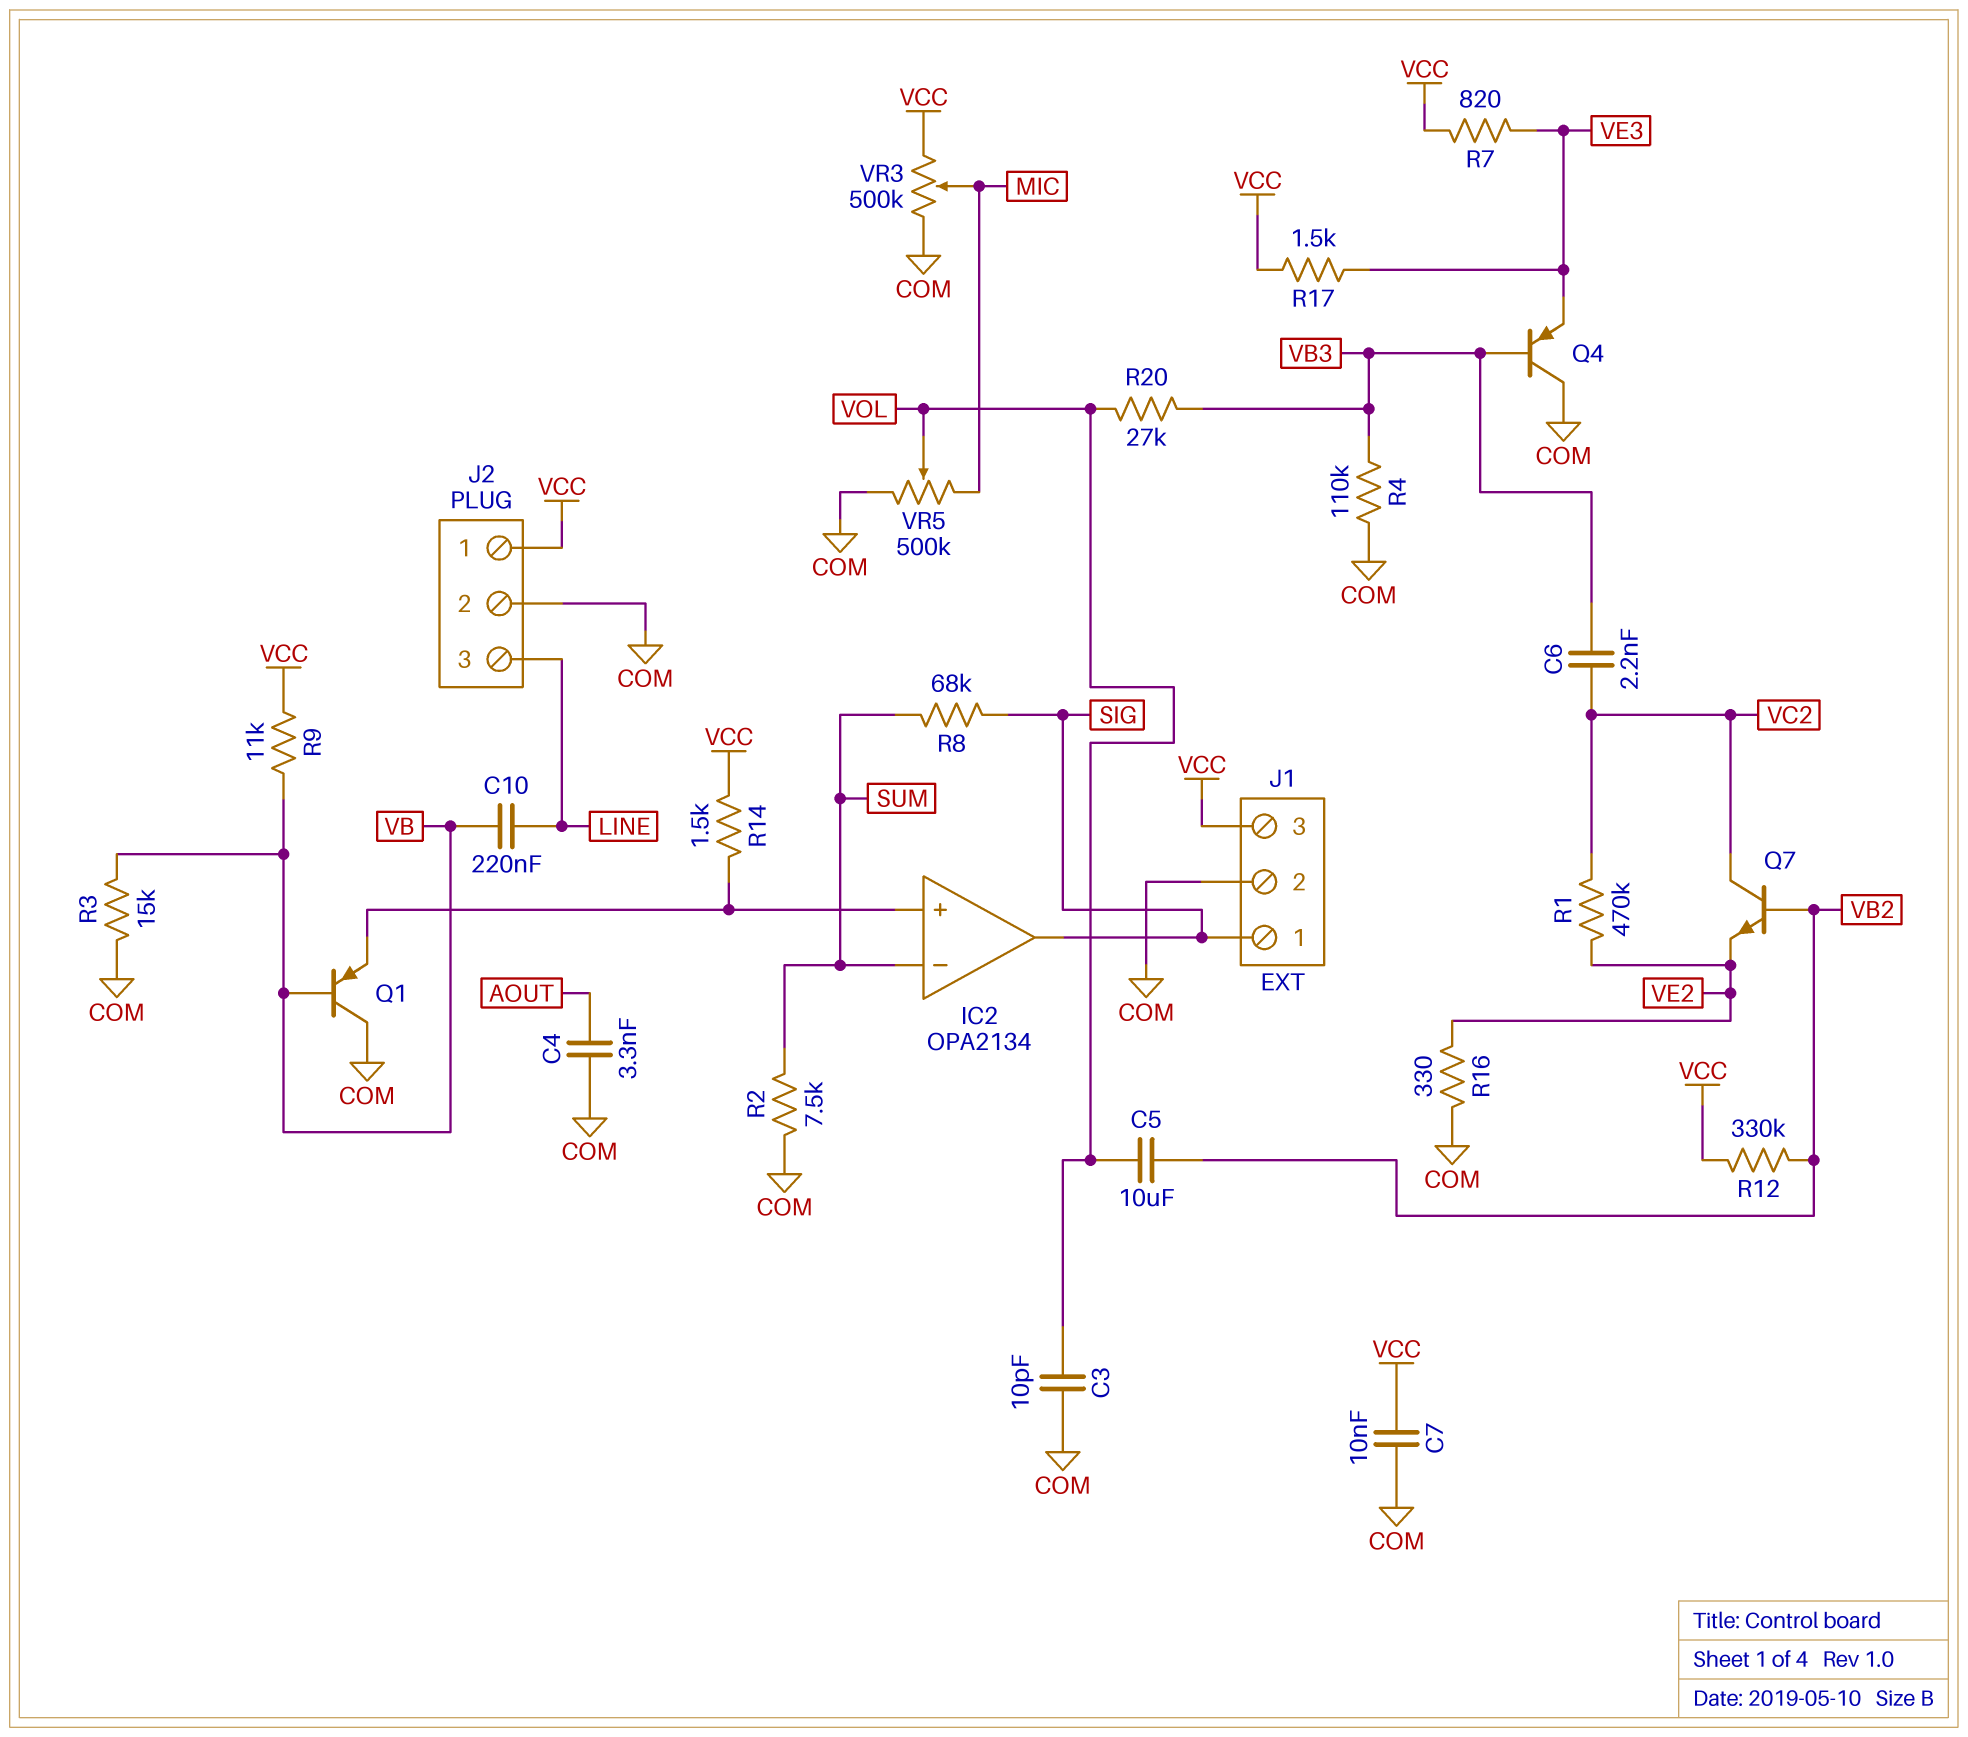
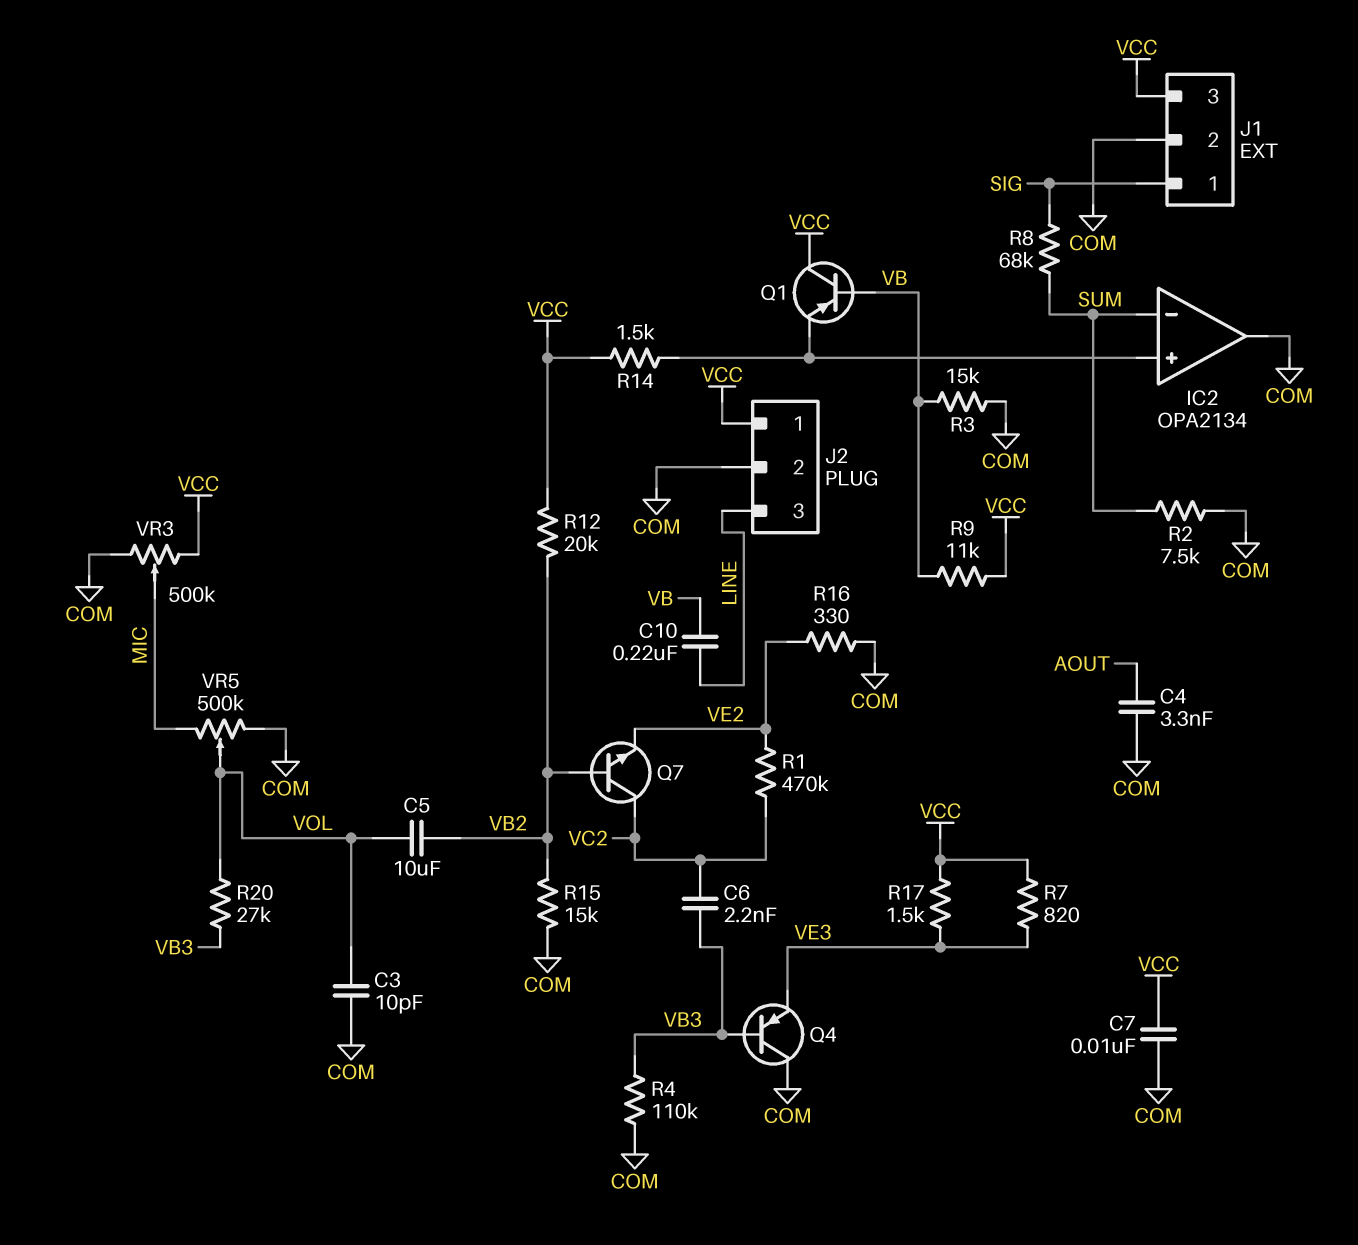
IC2 pin out: SIG -> COM
Q1: PNP (B VB, C COM, E IC2/in+) -> PNP (B VB, C VCC, E IC2/in+)
R12: 330k (VB2, VCC) -> 20k (VB2, VCC)
R15: none -> 15k (COM, VB2)

